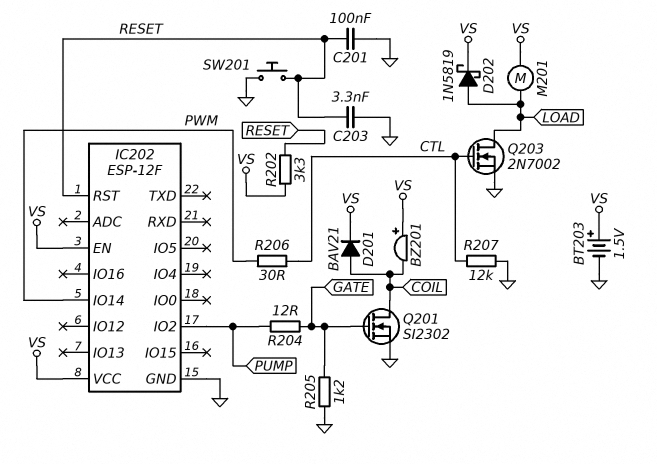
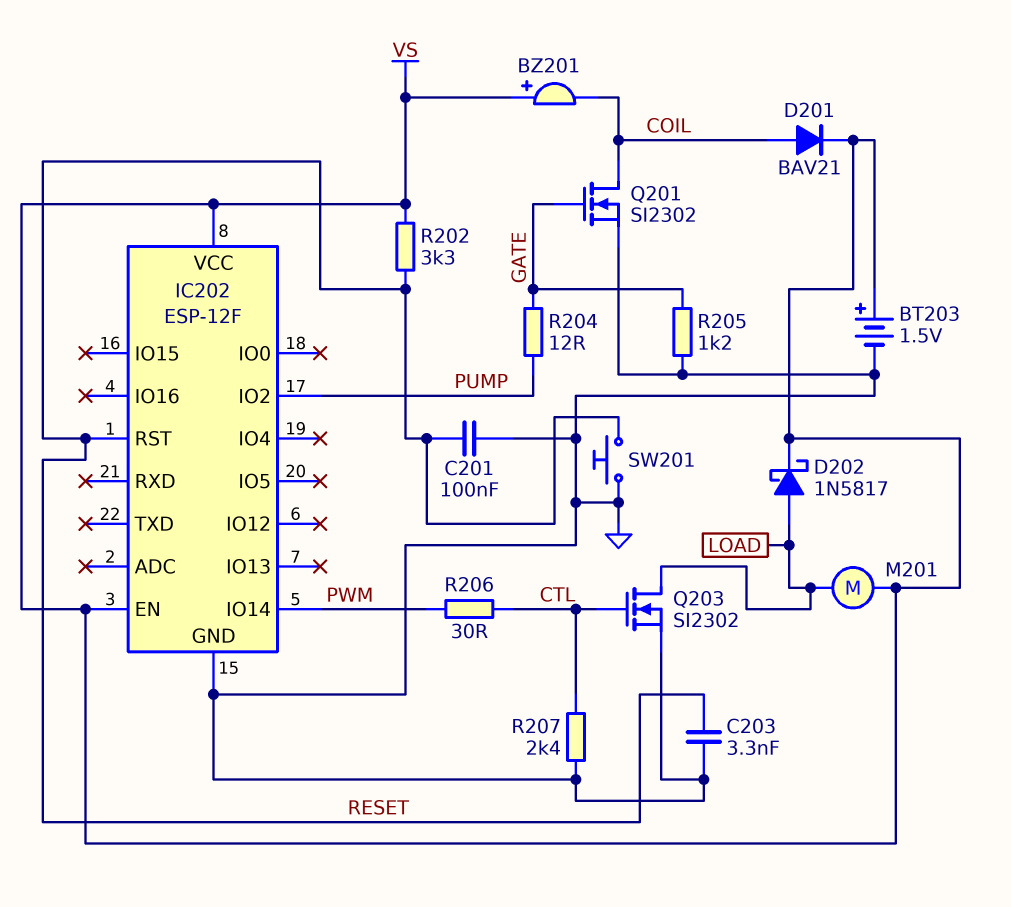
D202: schottky 1N5819 (A LOAD, K VS) -> schottky 1N5817 (A LOAD, K VS)
Q203: NMOS 2N7002 (G CTL, D LOAD, S GND) -> NMOS SI2302 (G CTL, D LOAD, S GND)
R207: 12k (CTL, GND) -> 2.4k (CTL, GND)

